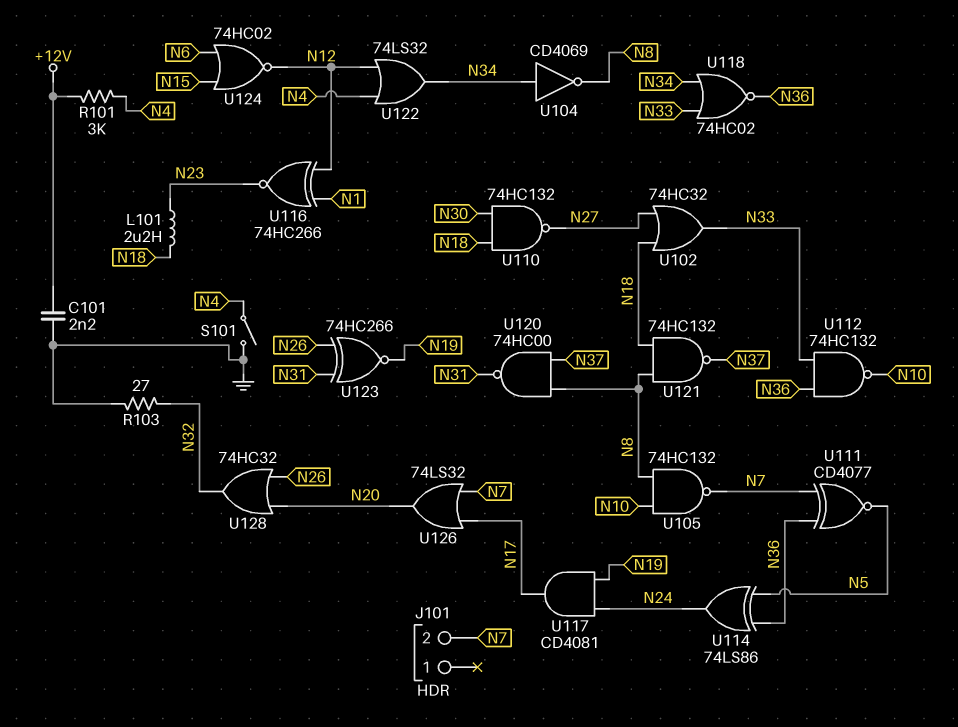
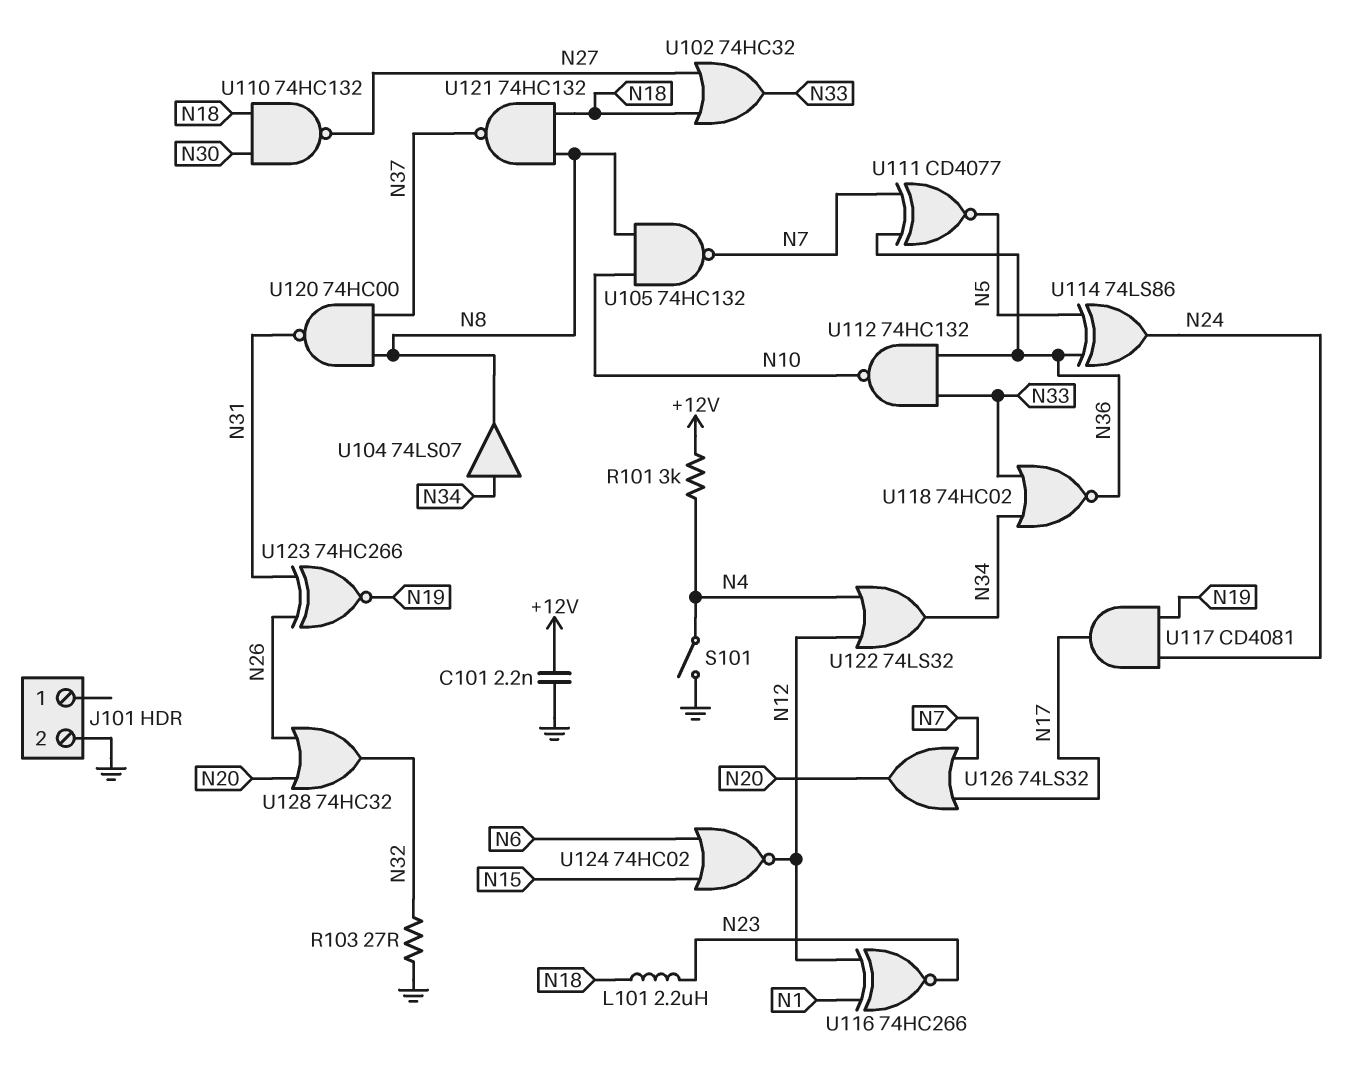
J101 pin 2: N7 -> GND
U104: NOT CD4069 (in N34, out N8) -> buffer 74LS07 (in N34, out N8)

